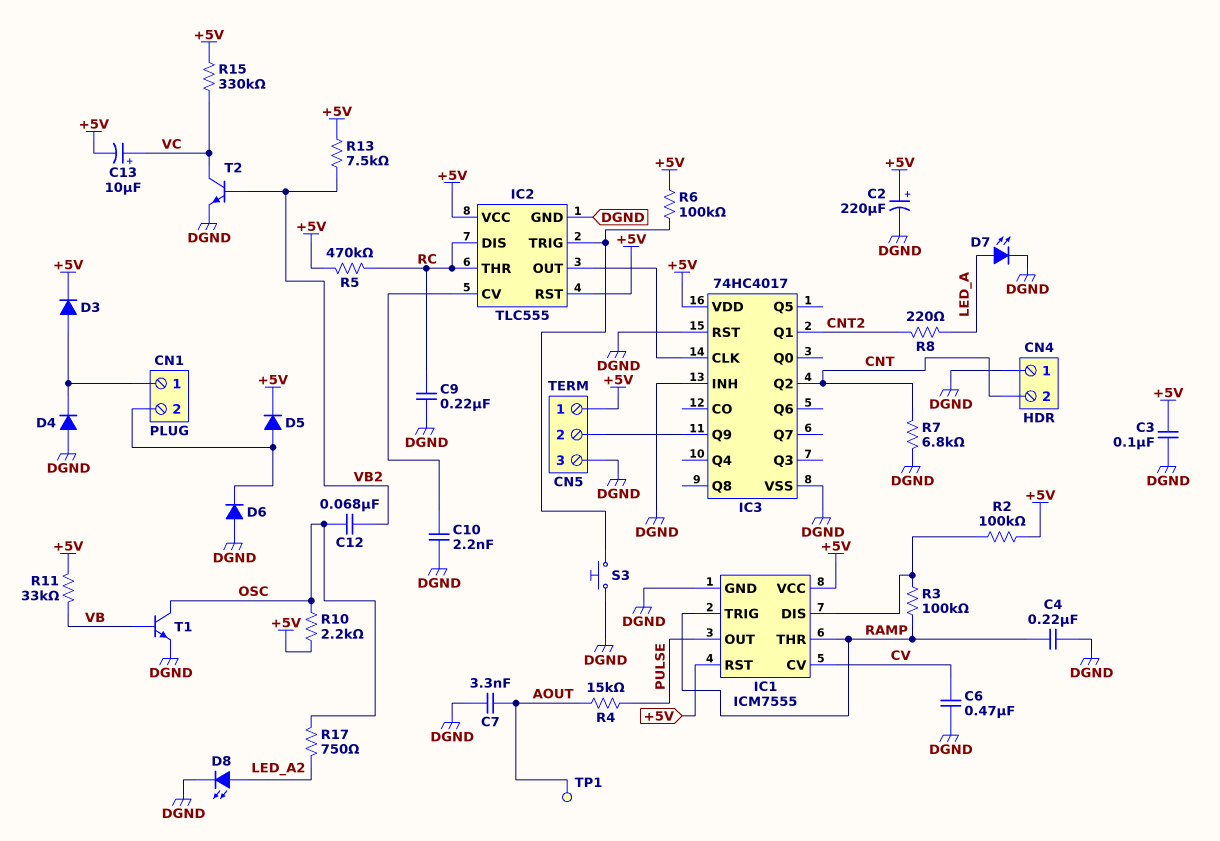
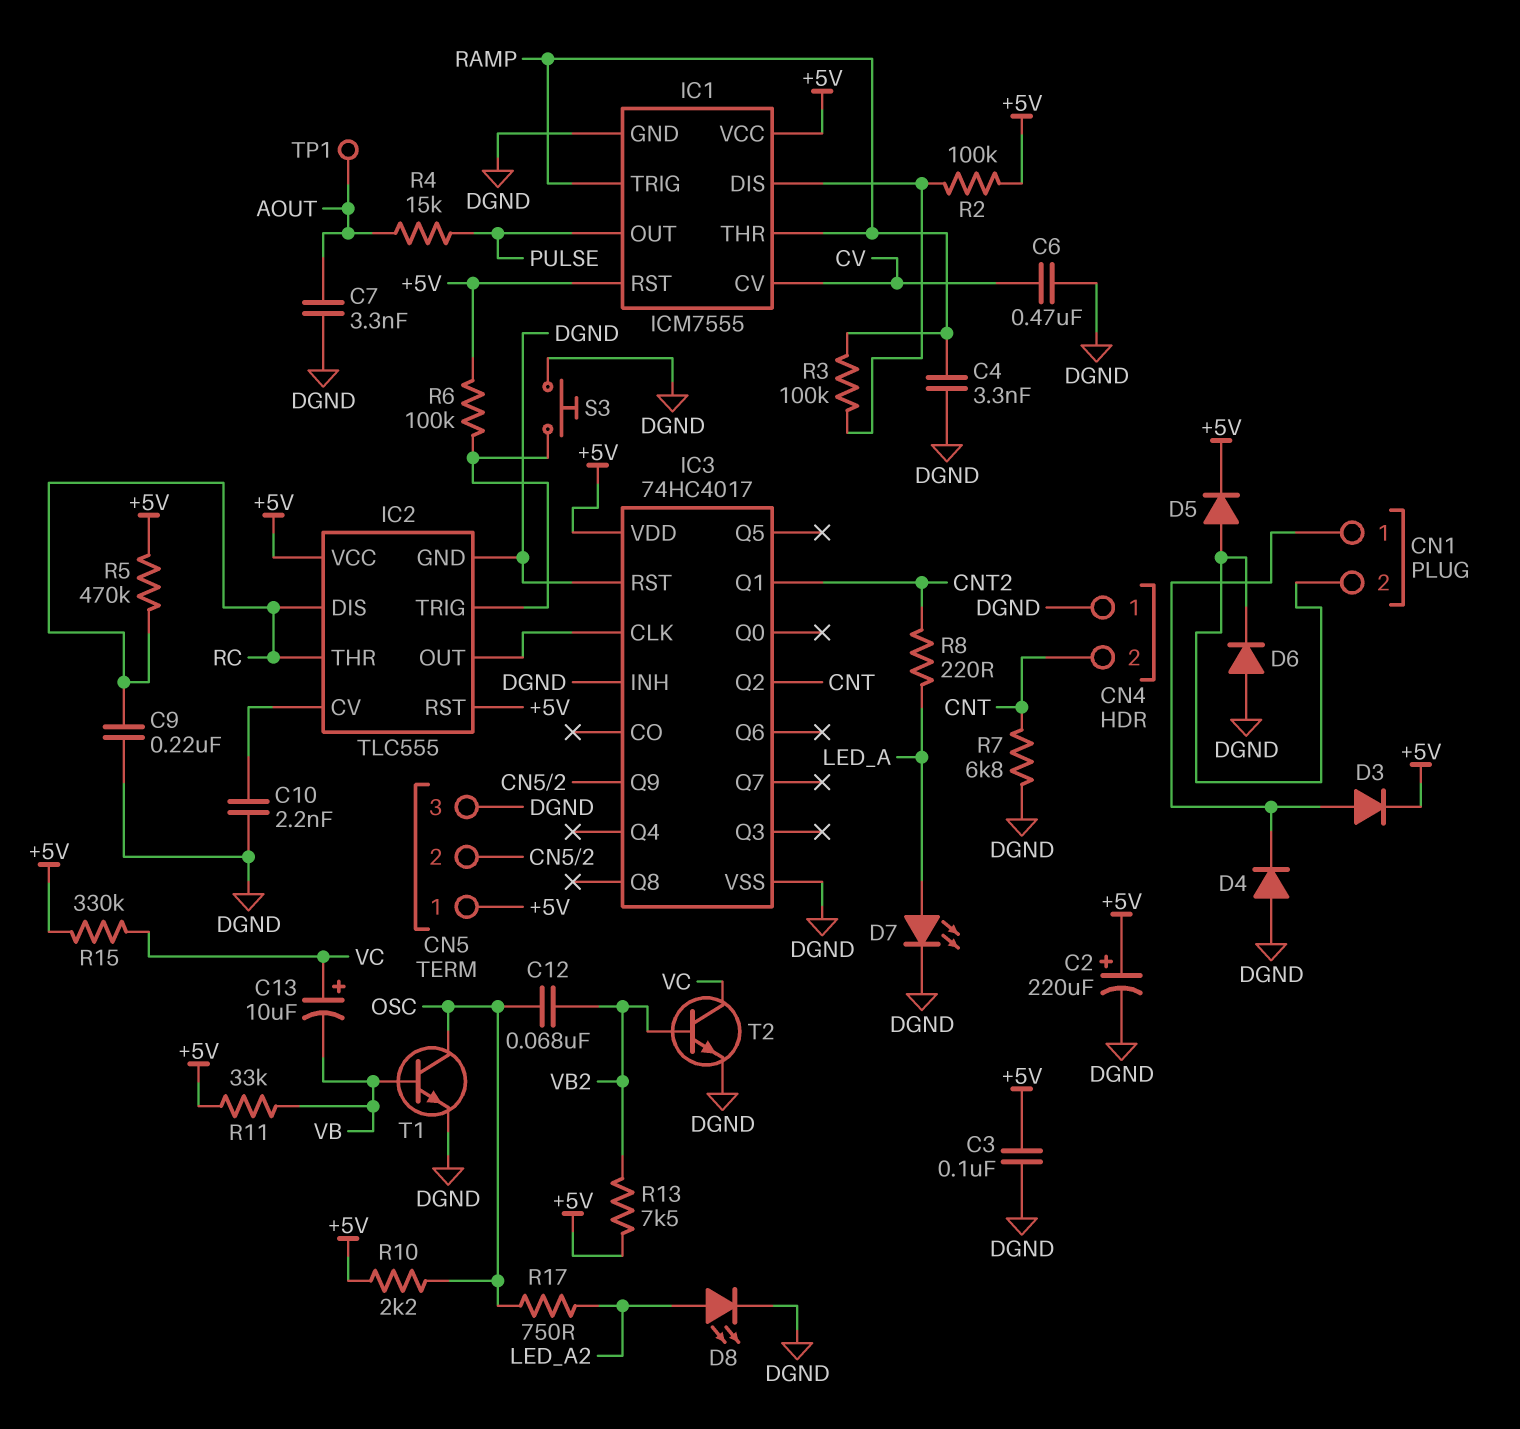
C4: 220nF (DGND, RAMP) -> 3.3nF (DGND, RAMP)
C13: 10uF (plus VC, minus +5V) -> 10uF (plus VC, minus VB)

